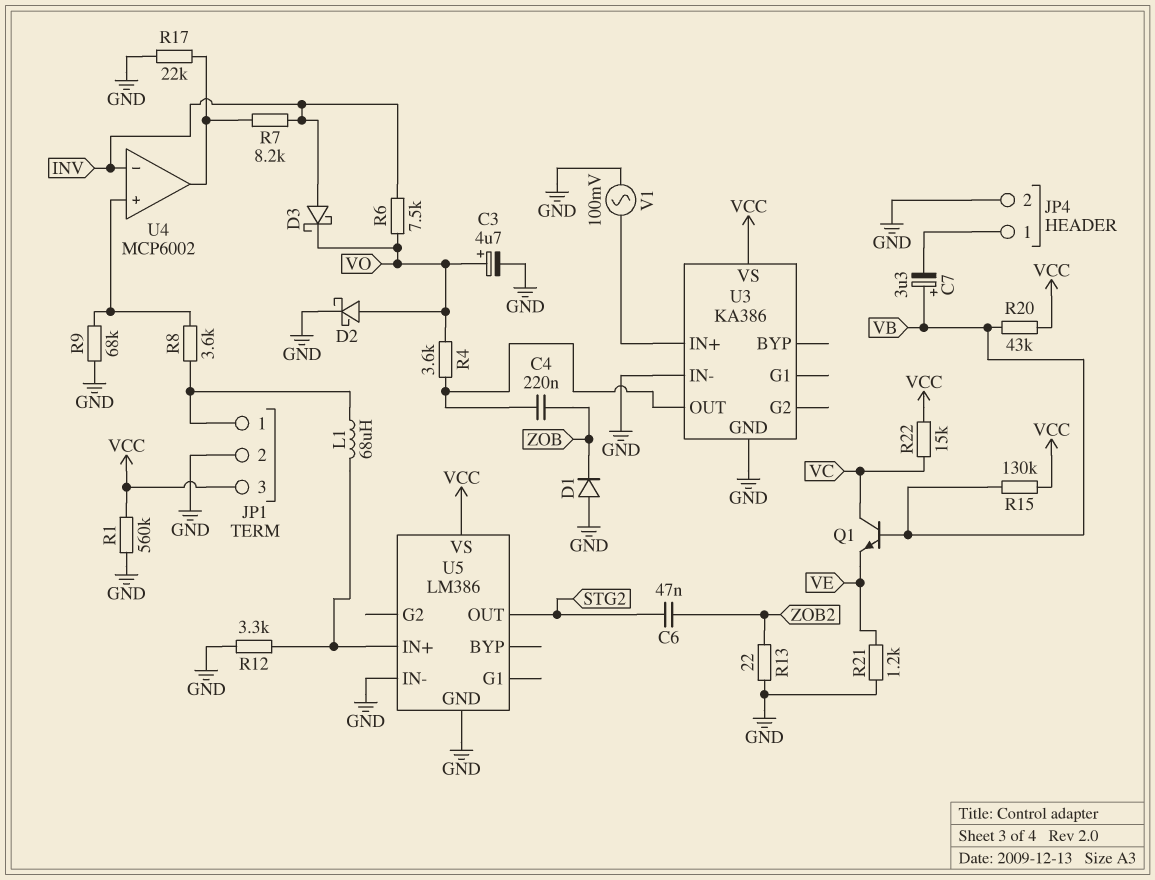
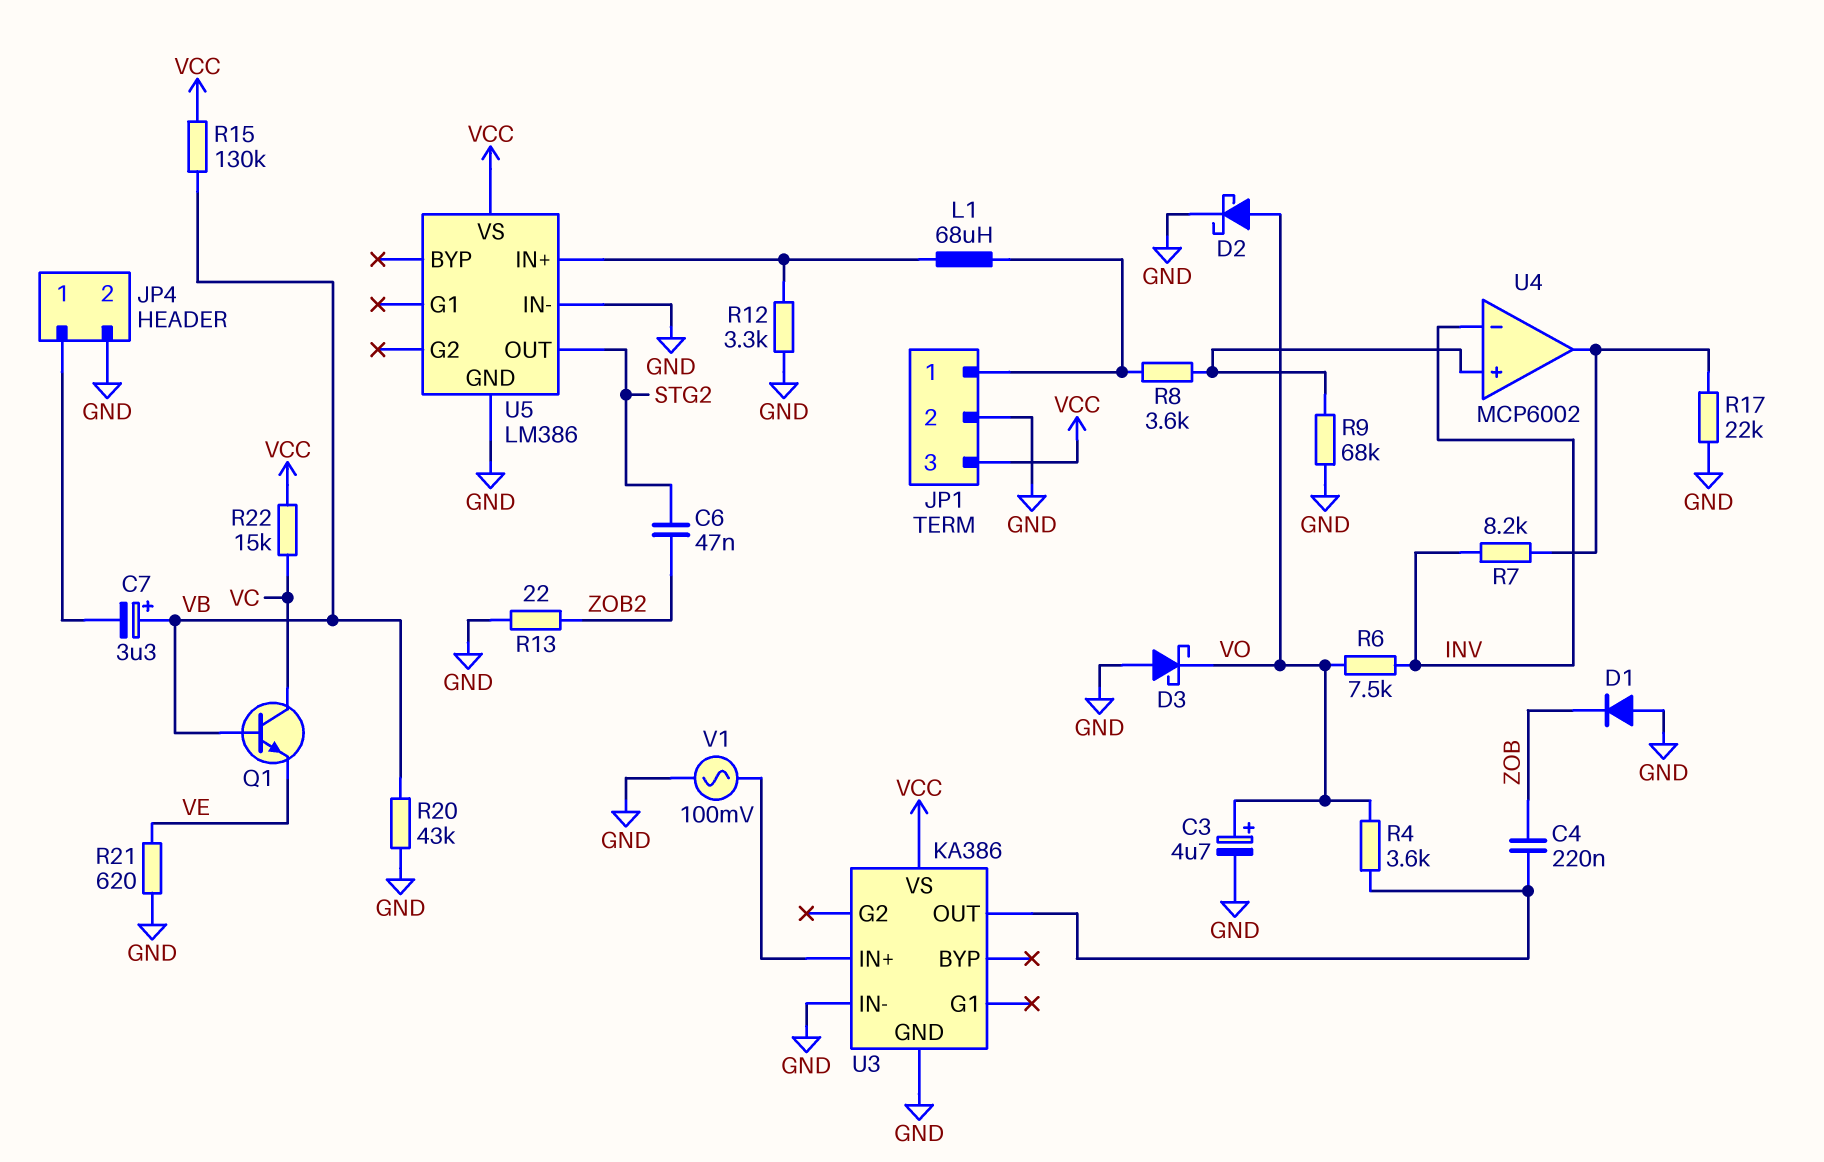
D3: schottky (A INV, K VO) -> schottky (A GND, K VO)
R1: 560k (GND, VCC) -> none
R20: 43k (VB, VCC) -> 43k (GND, VB)
R21: 1.2k (GND, VE) -> 620 (GND, VE)

